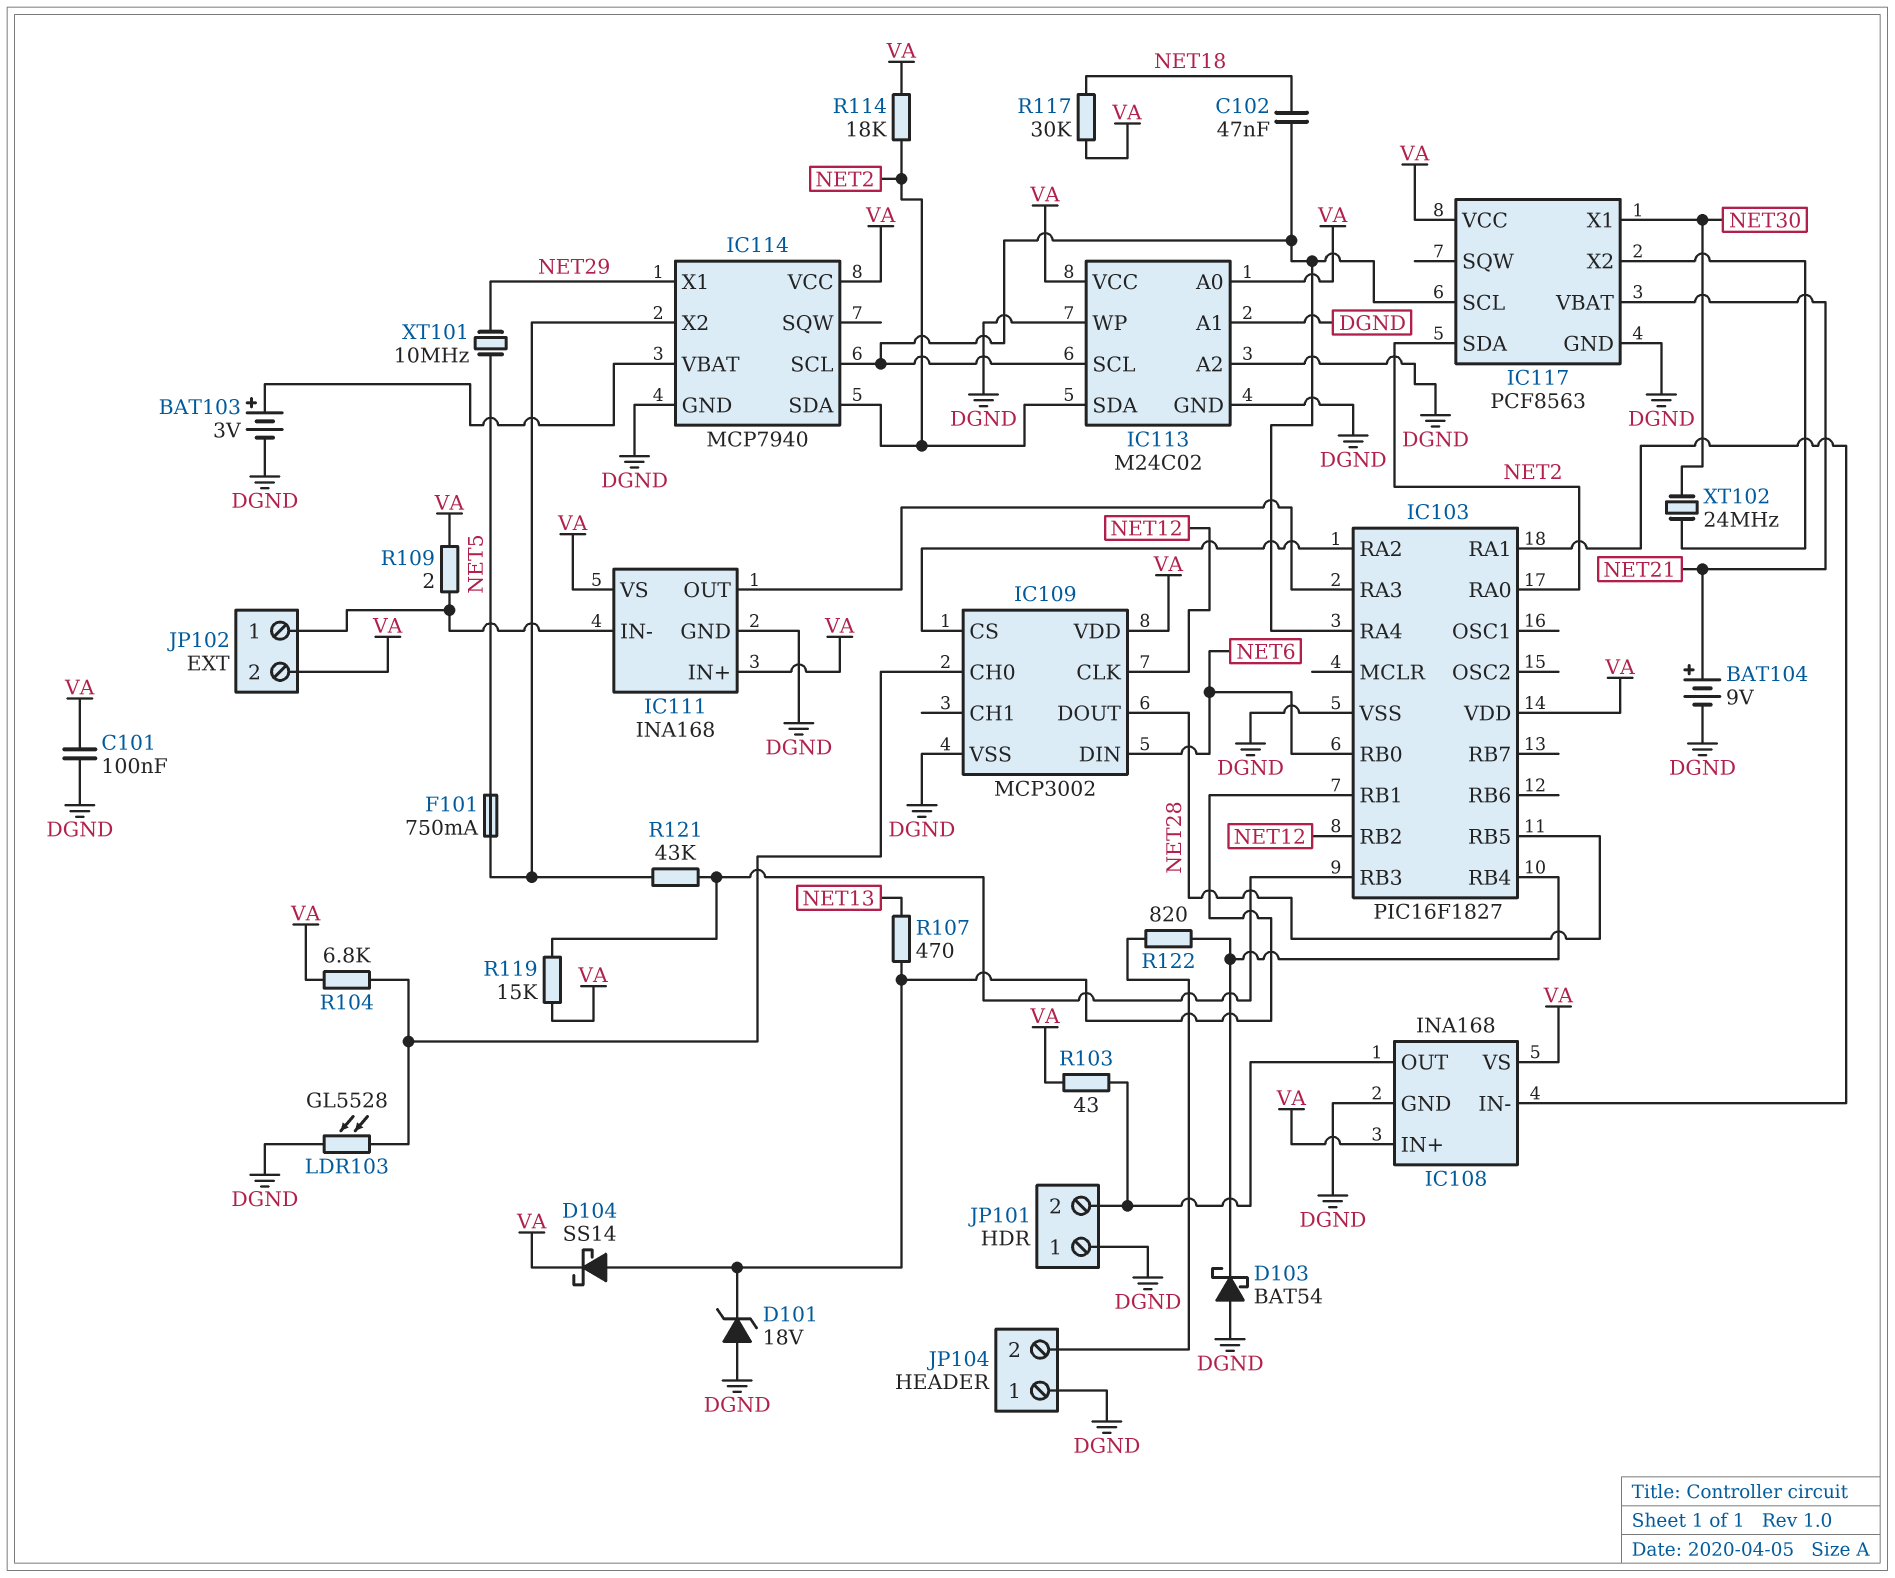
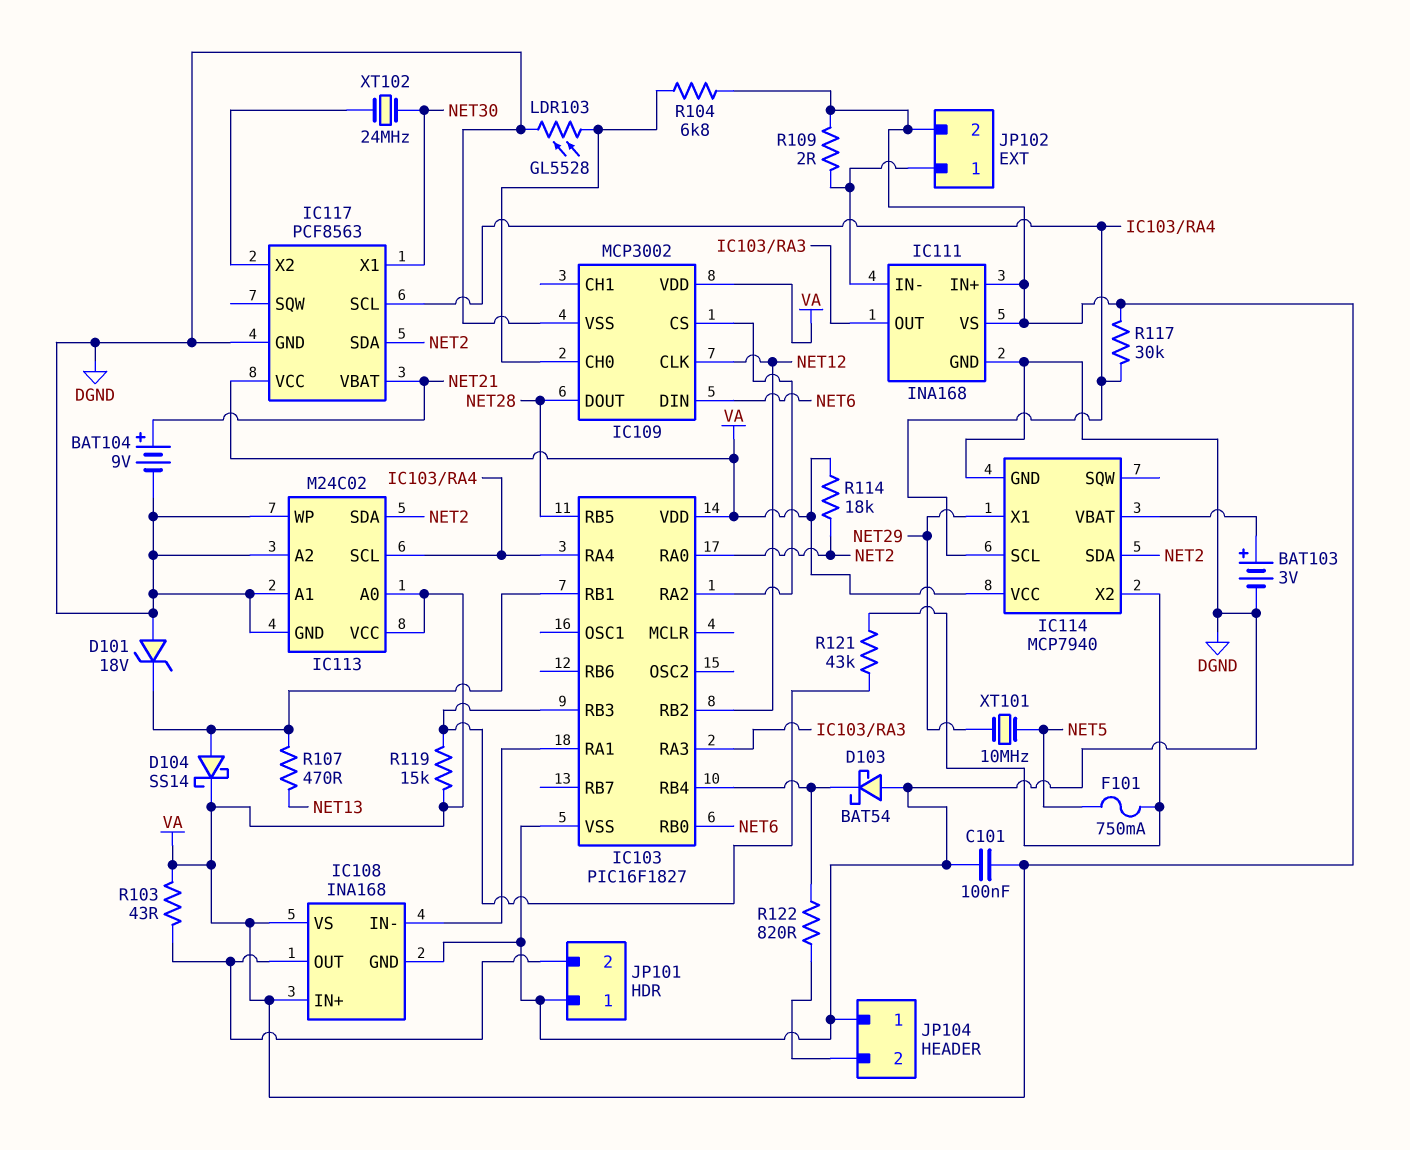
C102: 47nF (IC103/RA4, NET18) -> none
R117: 30k (NET18, VA) -> 30k (IC103/RA4, VA)

